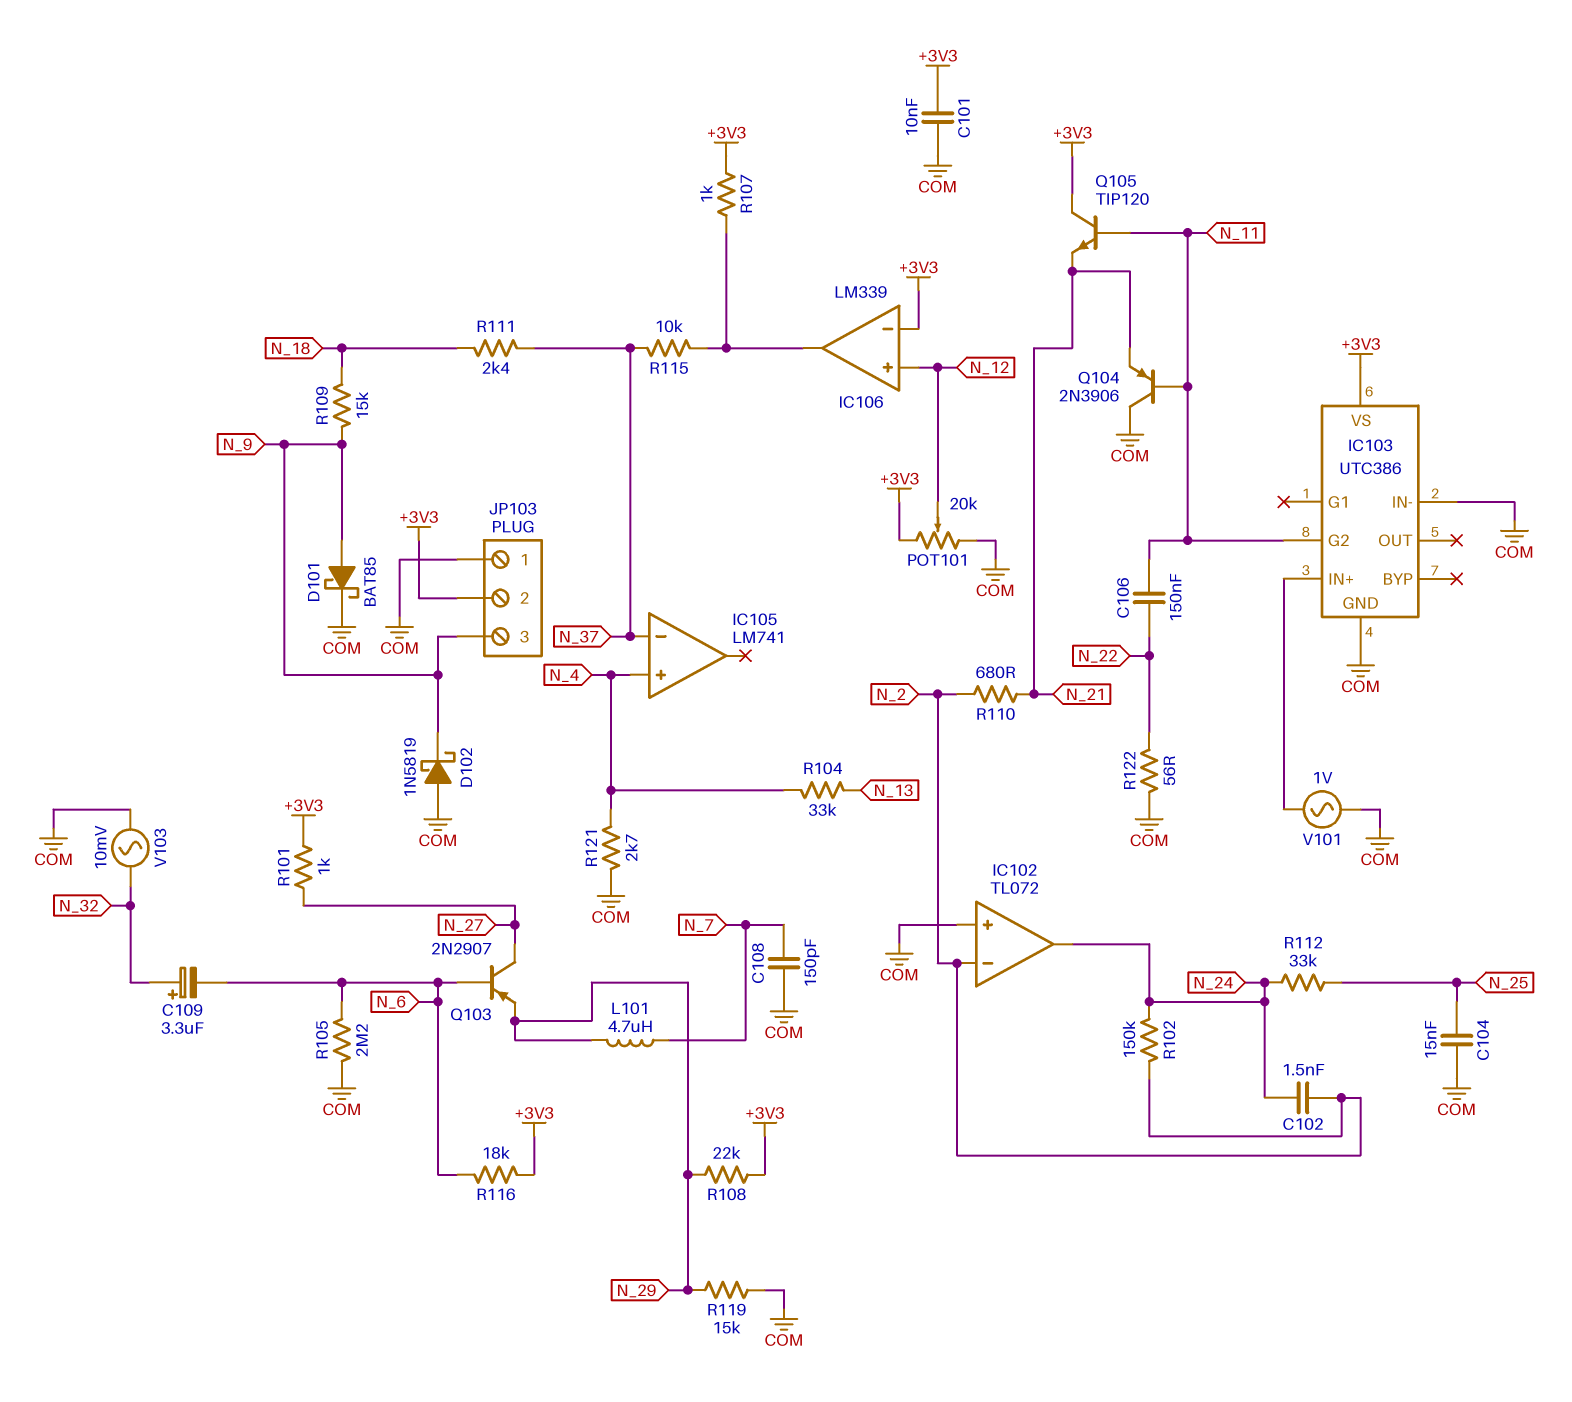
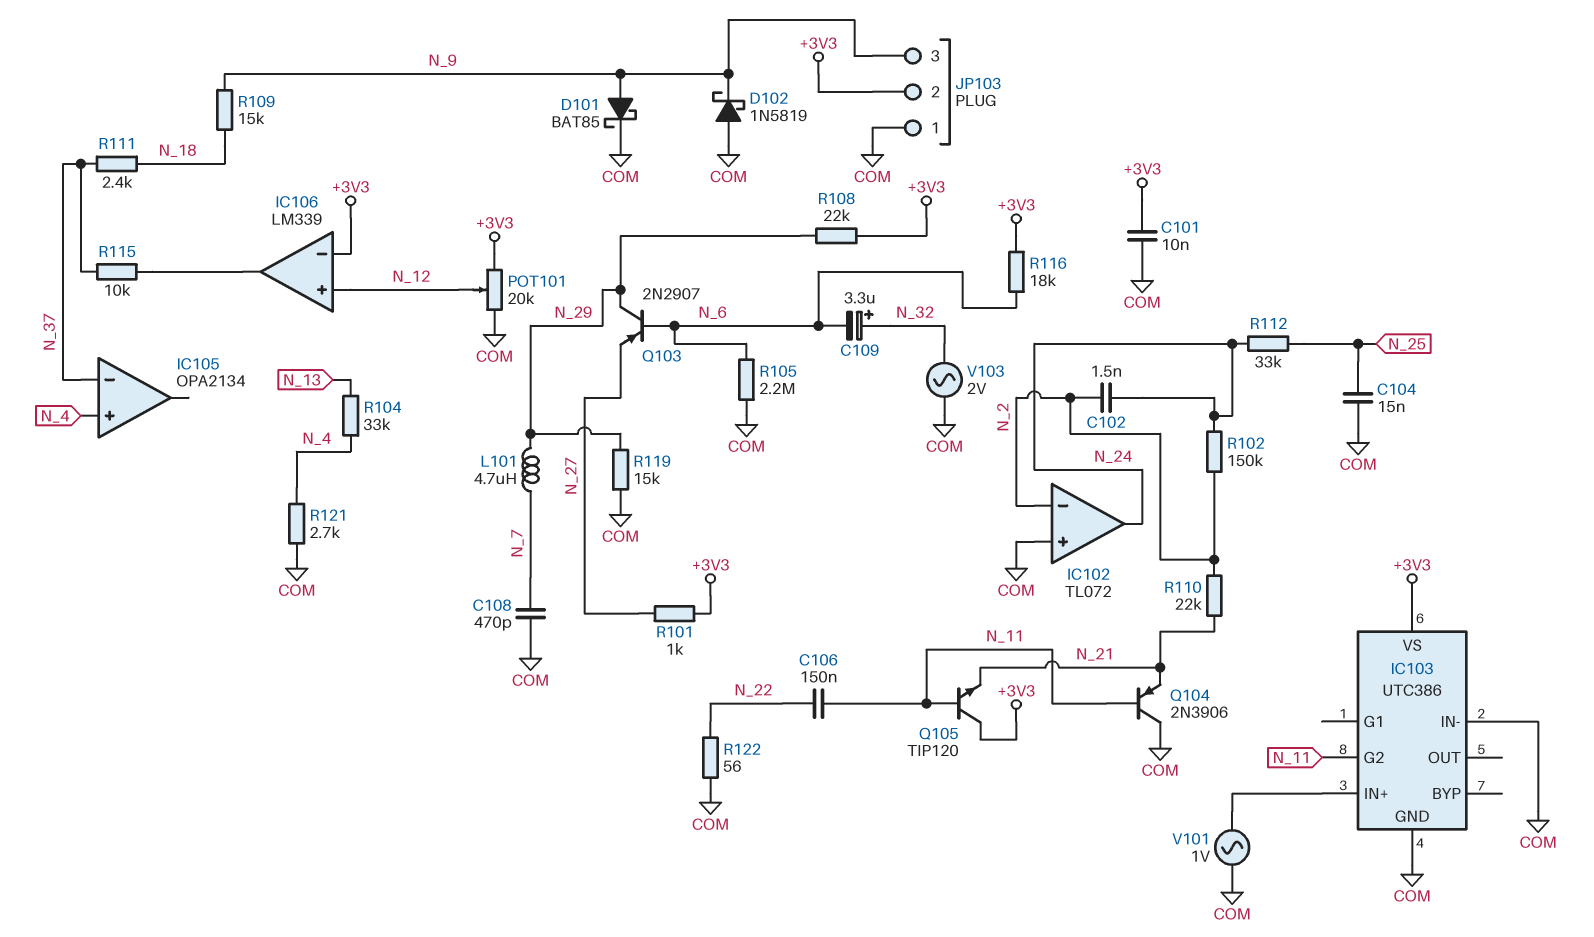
C108: 150pF (COM, N_7) -> 470pF (COM, N_7)
IC105: LM741 -> OPA2134
Q103: PNP 2N2907 (B N_6, C N_27, E N_29) -> PNP 2N2907 (B N_6, C N_29, E N_27)
R107: 1k (+3V3, IC106/out) -> none
R110: 680 (N_2, N_21) -> 22k (N_2, N_21)
V103: AC 10mV (COM, N_32) -> AC 2V (COM, N_32)

